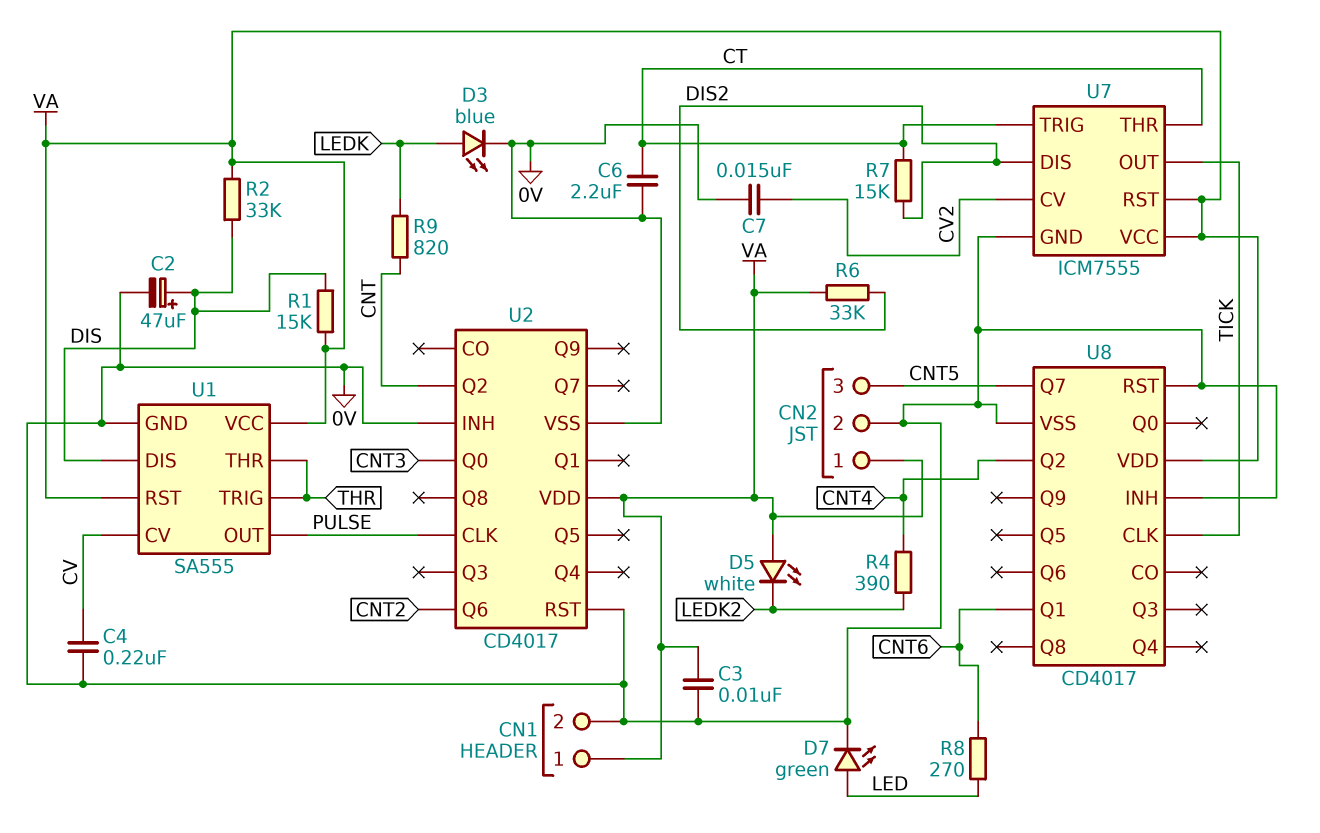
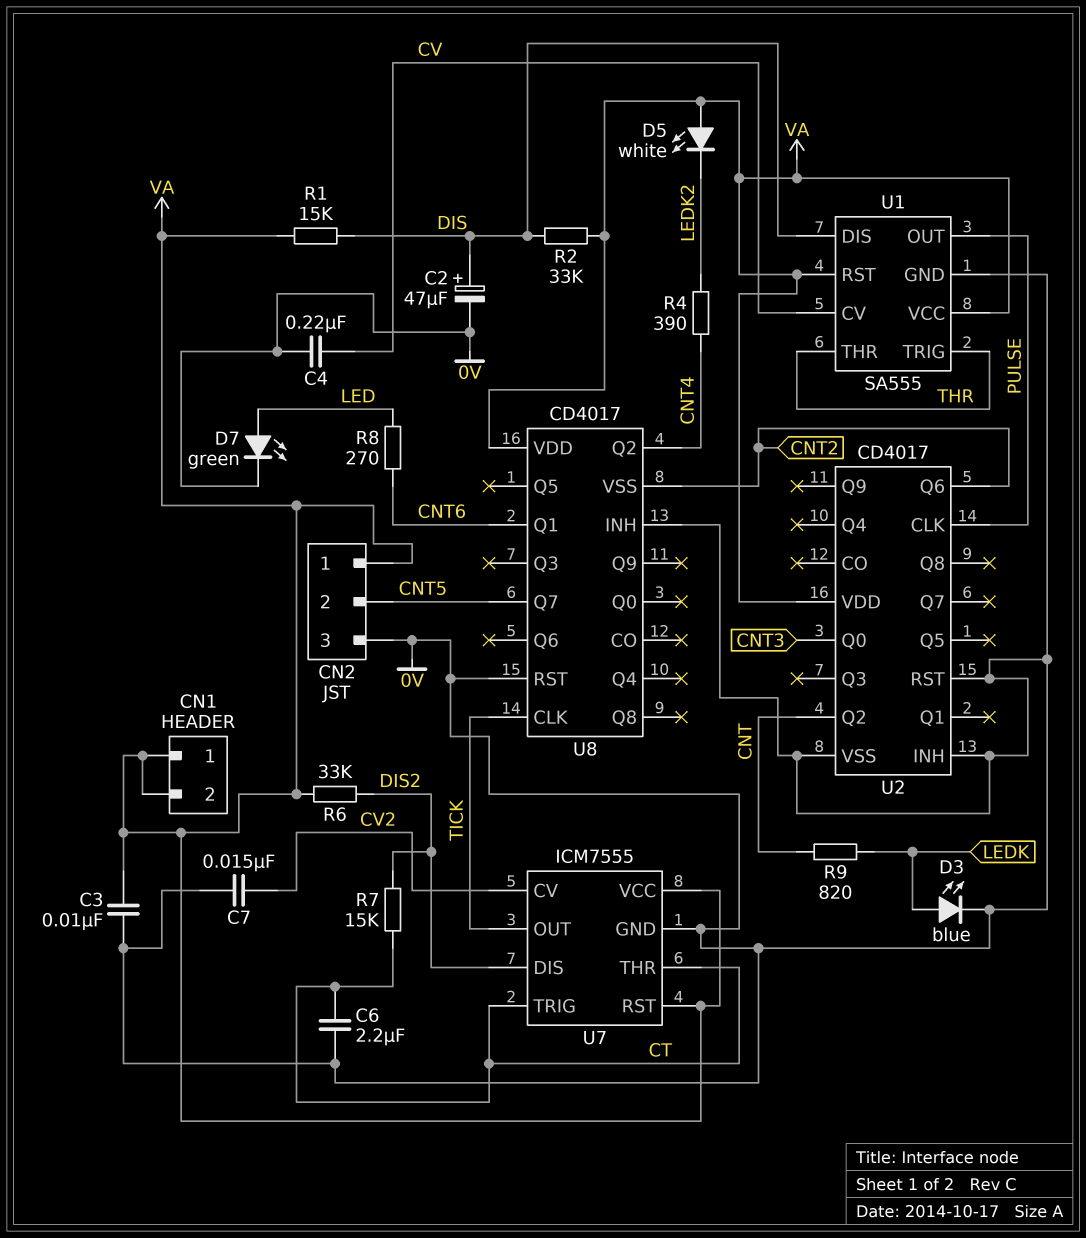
CN1 pin 2: 0V -> VA
CN2 pin 2: 0V -> CNT5
CN2 pin 3: CNT5 -> 0V
U8 pin VSS: 0V -> CNT2

